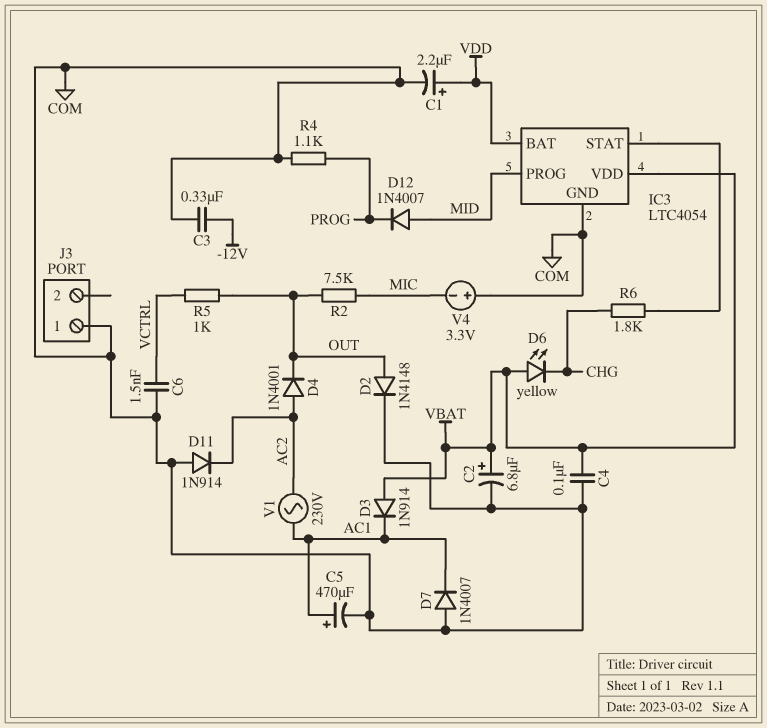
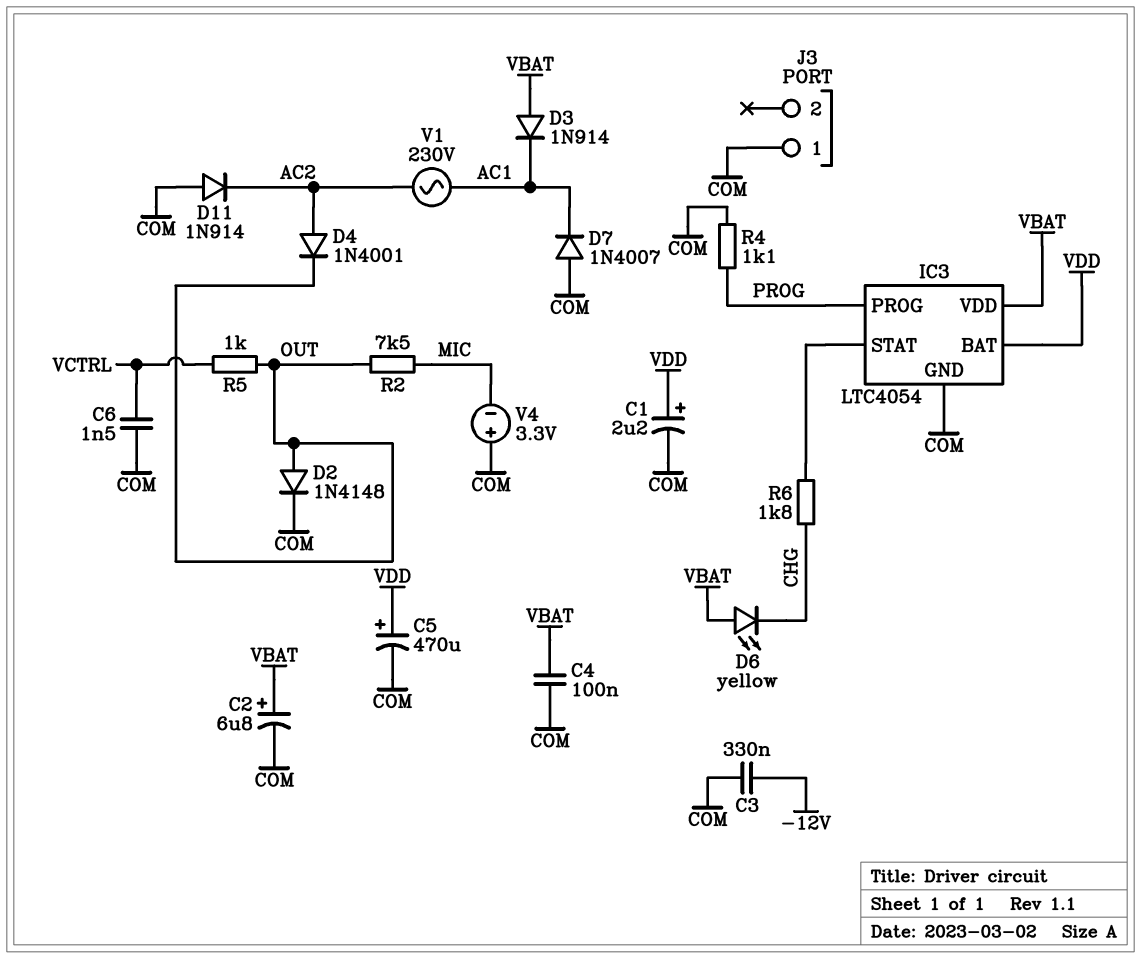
C5: 470uF (plus AC1, minus COM) -> 470uF (plus VDD, minus COM)
D12: diode 1N4007 (A MID, K PROG) -> none
IC3 pin PROG: MID -> PROG

